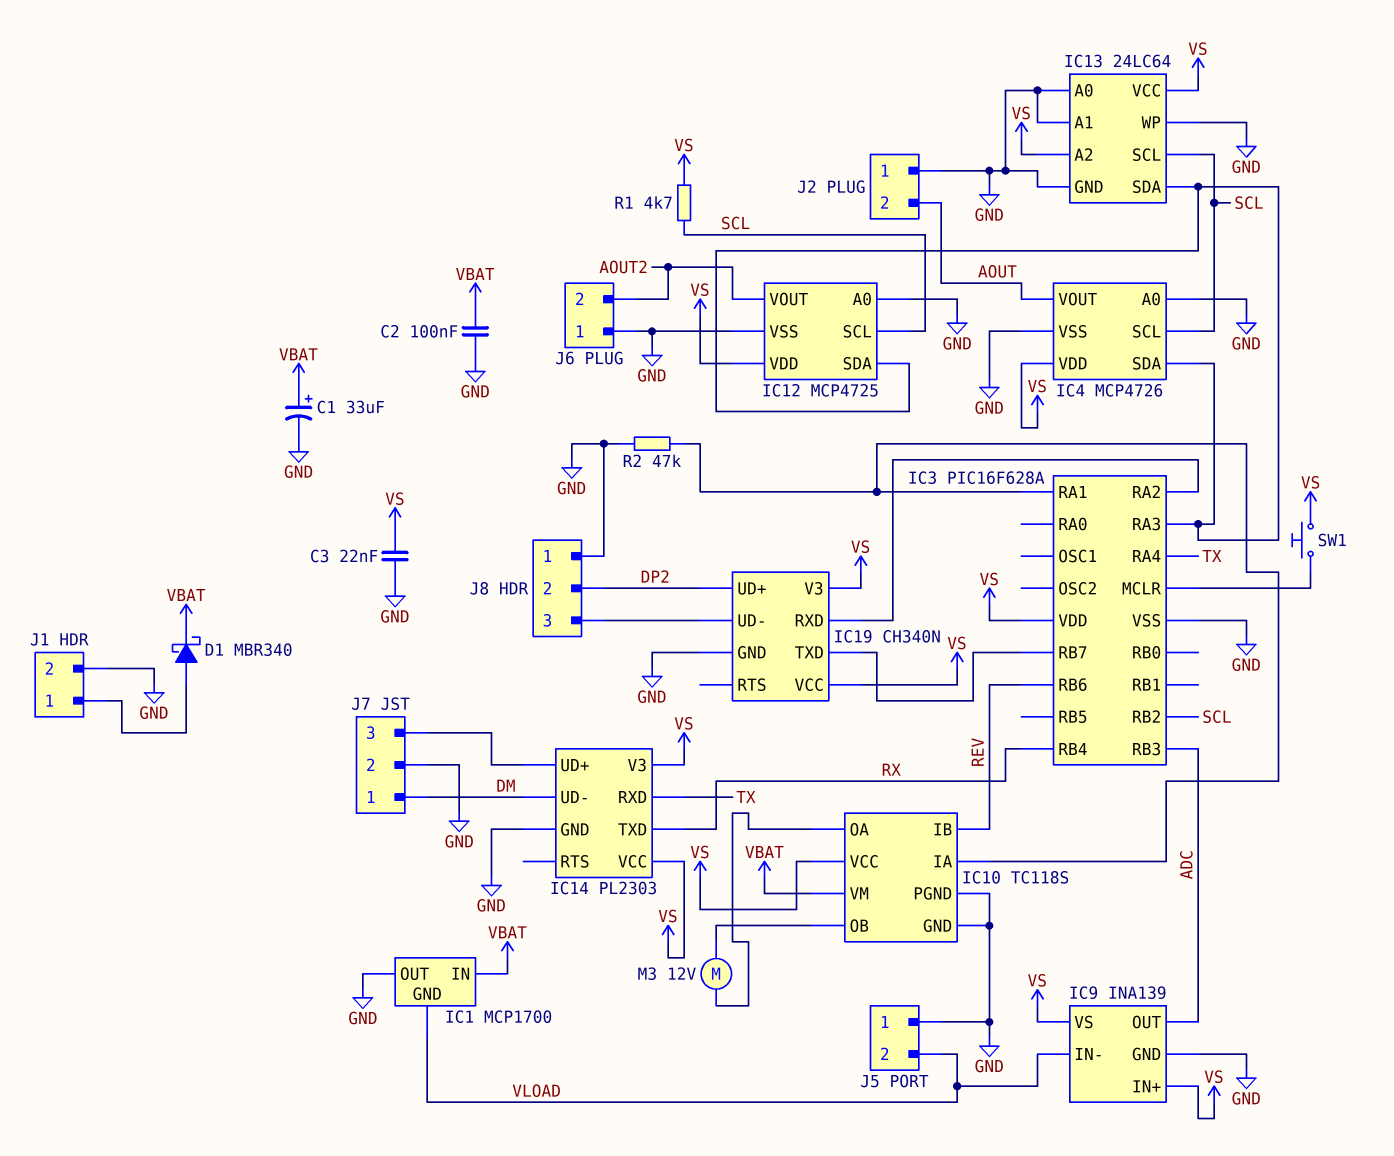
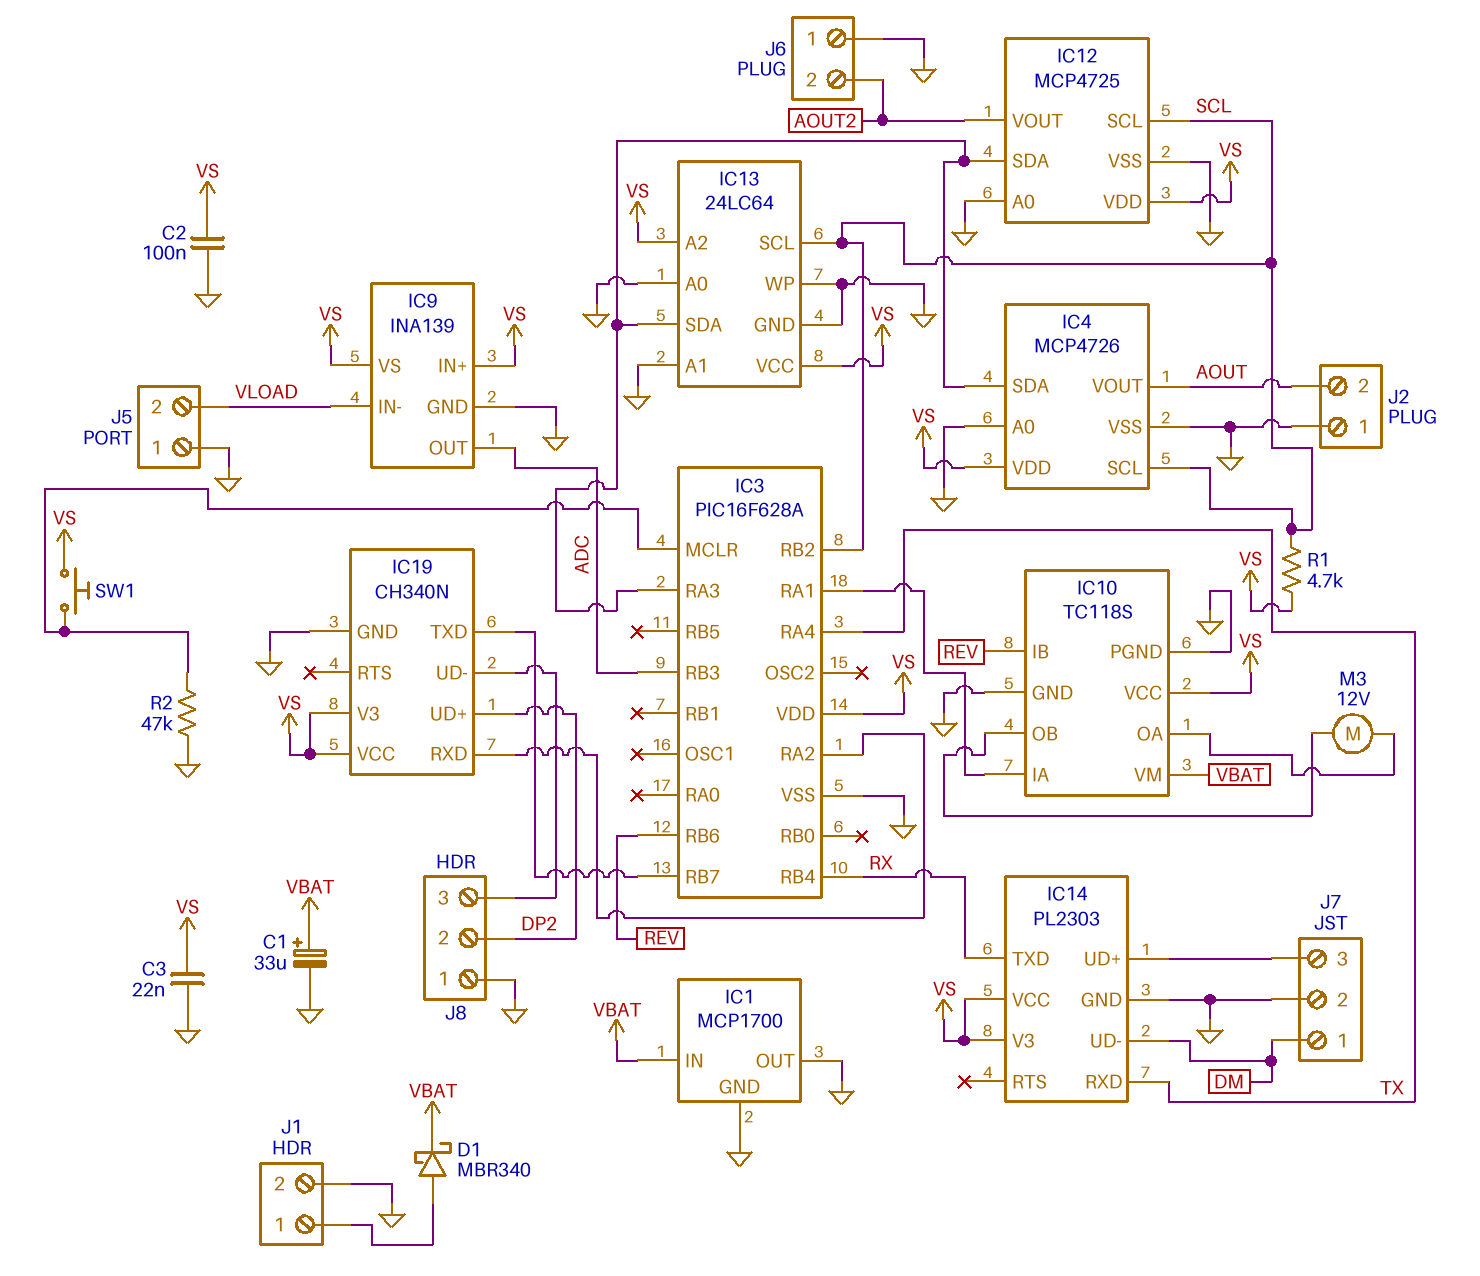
C2: 100nF (GND, VBAT) -> 100nF (GND, VS)
IC1 pin GND: VLOAD -> GND
R2: 47k (GND, IC3/RA1) -> 47k (GND, IC3/MCLR)

